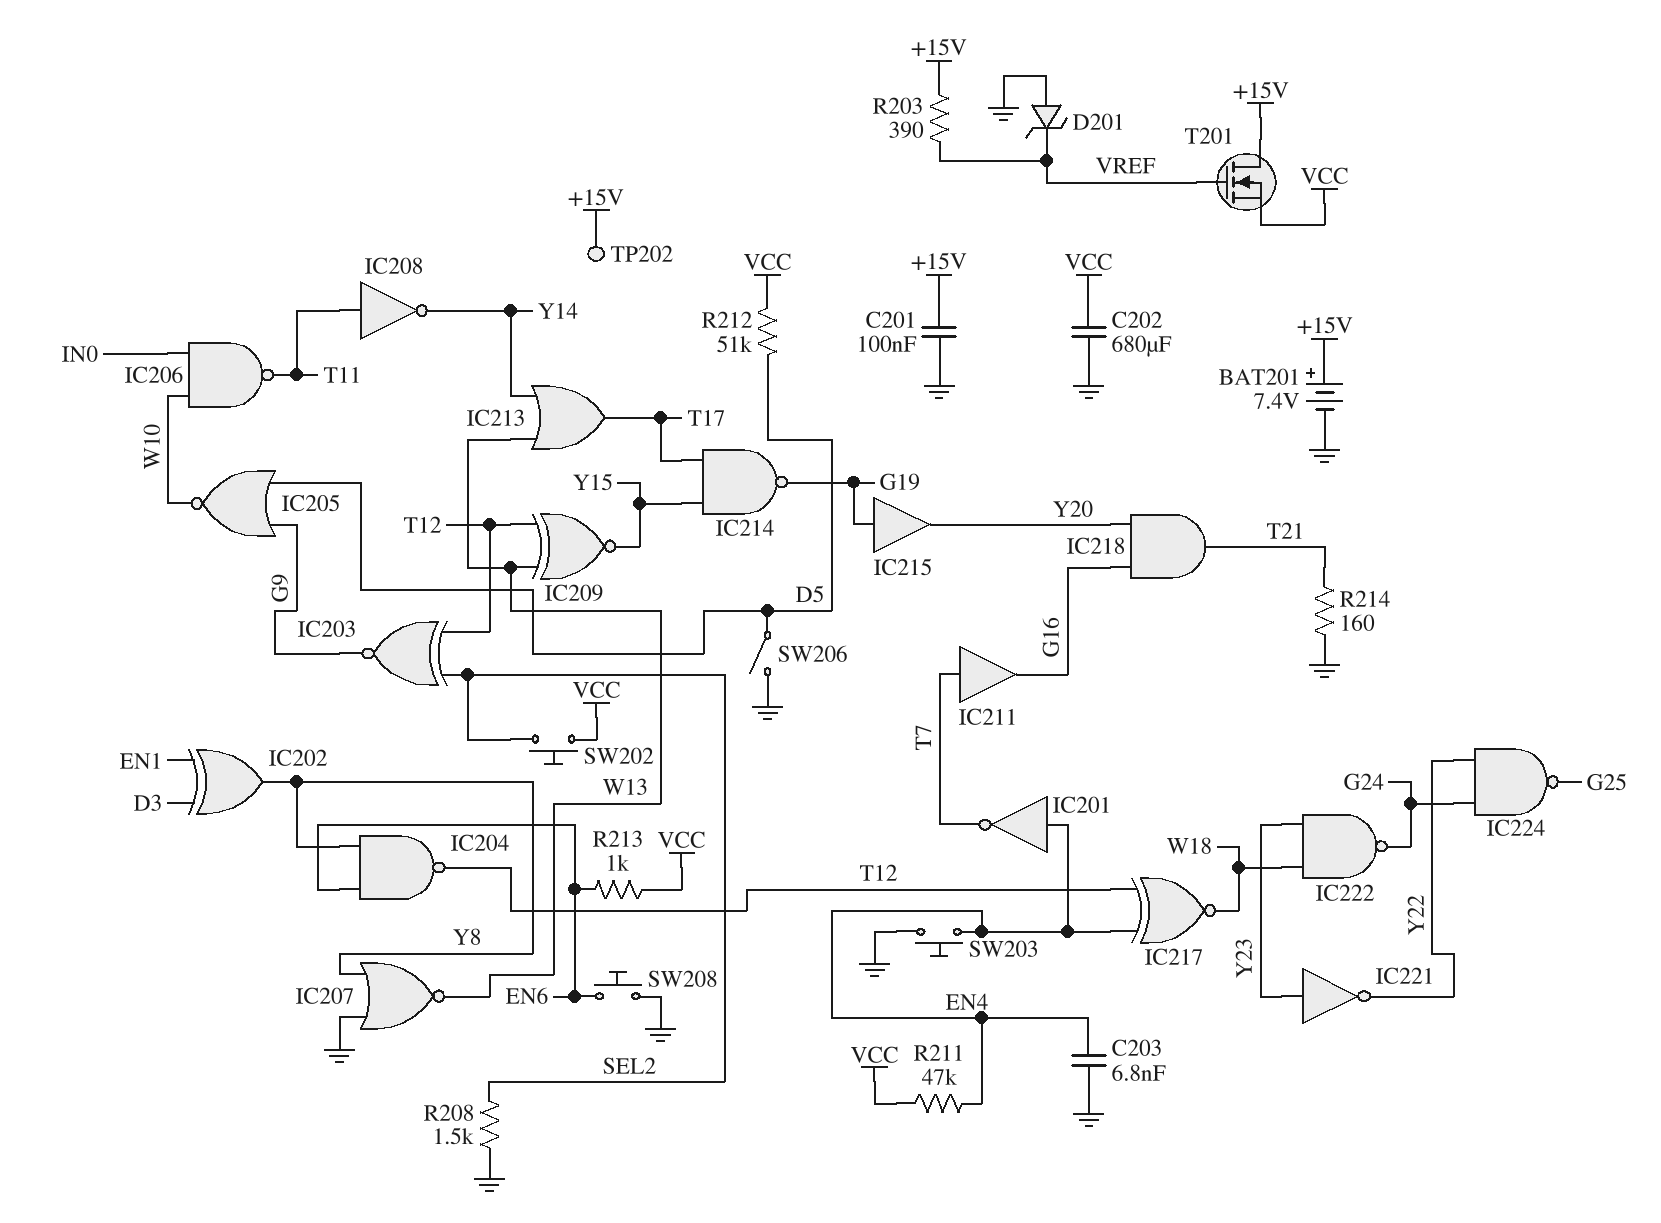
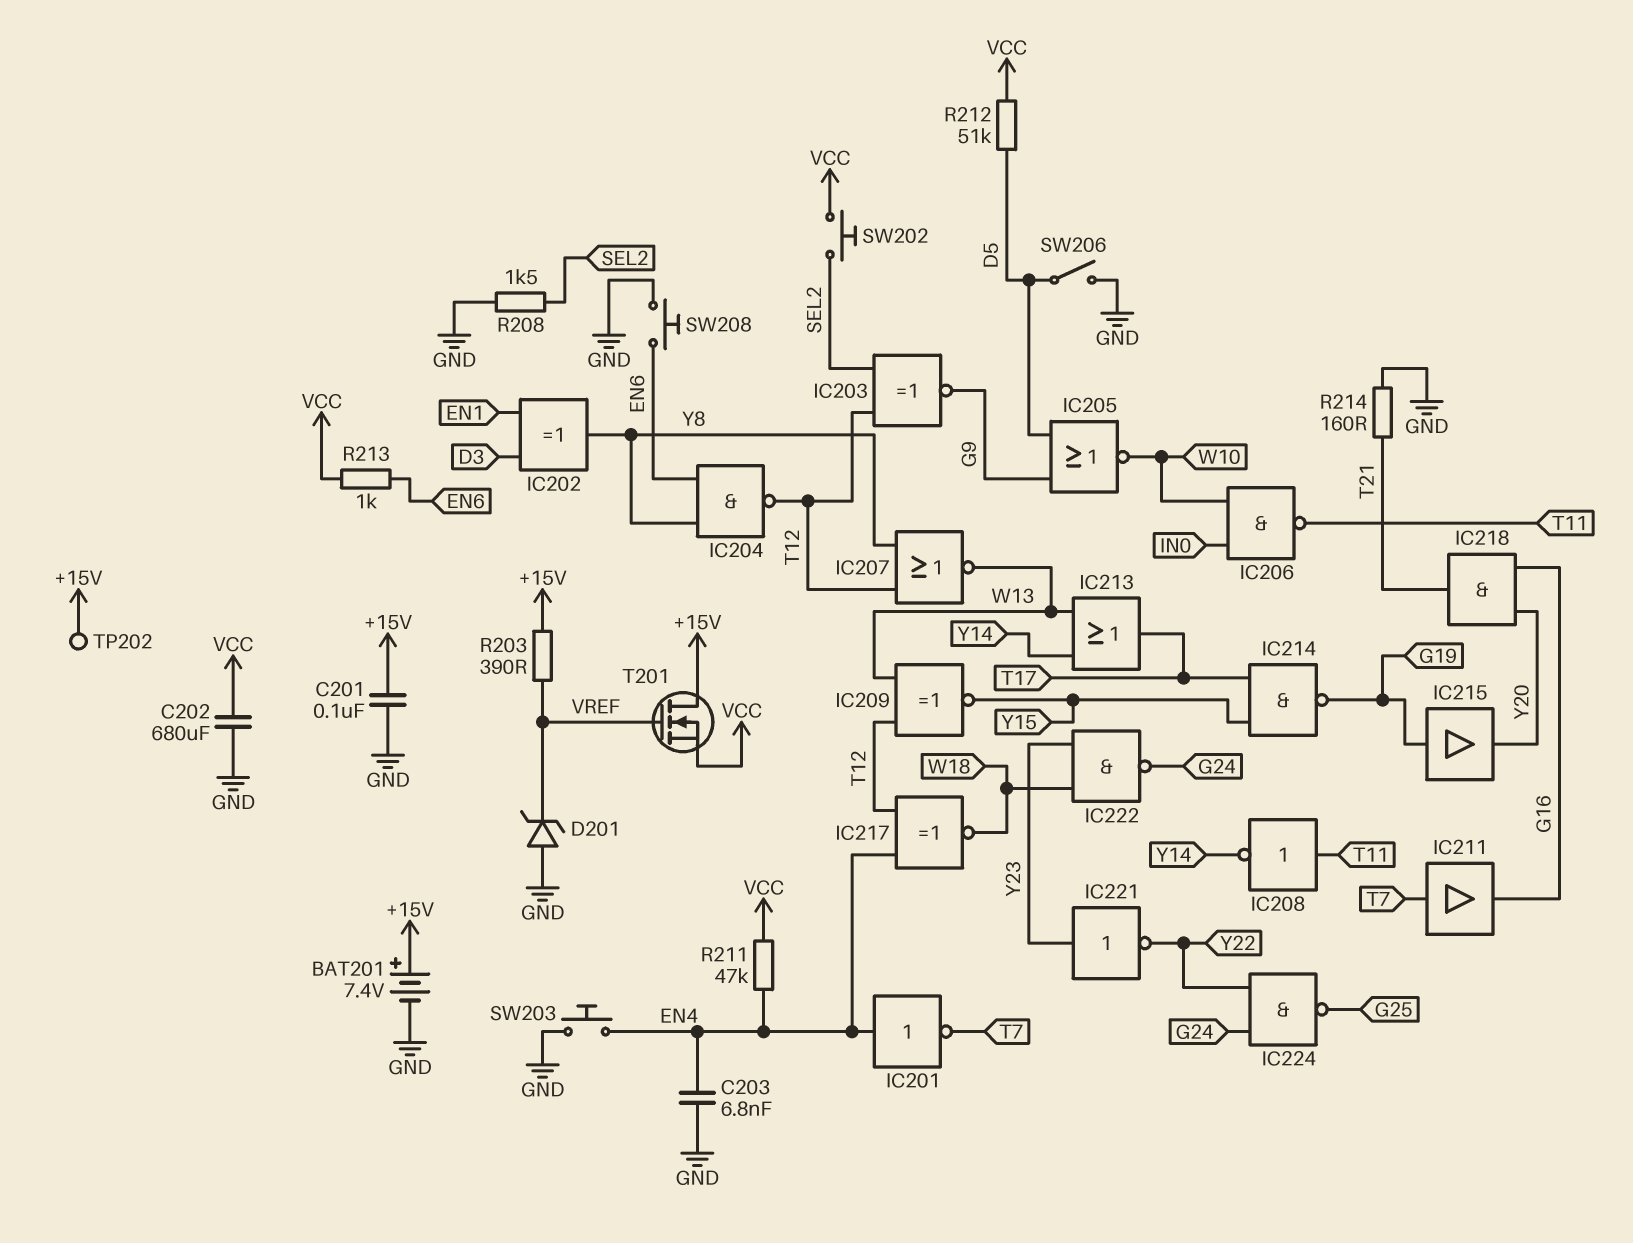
IC207: NOR (in GND, in Y8, out W13) -> NOR (in T12, in Y8, out W13)

